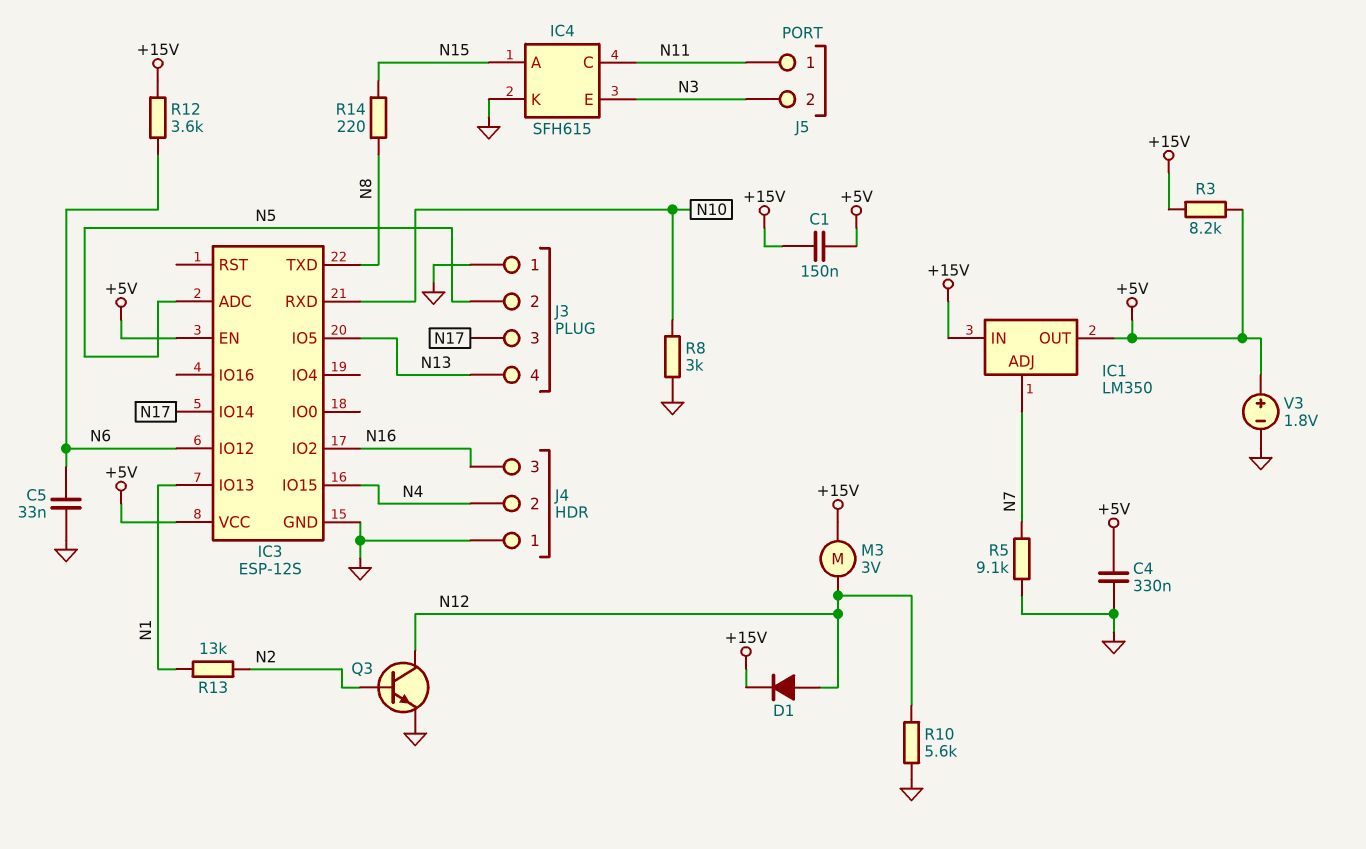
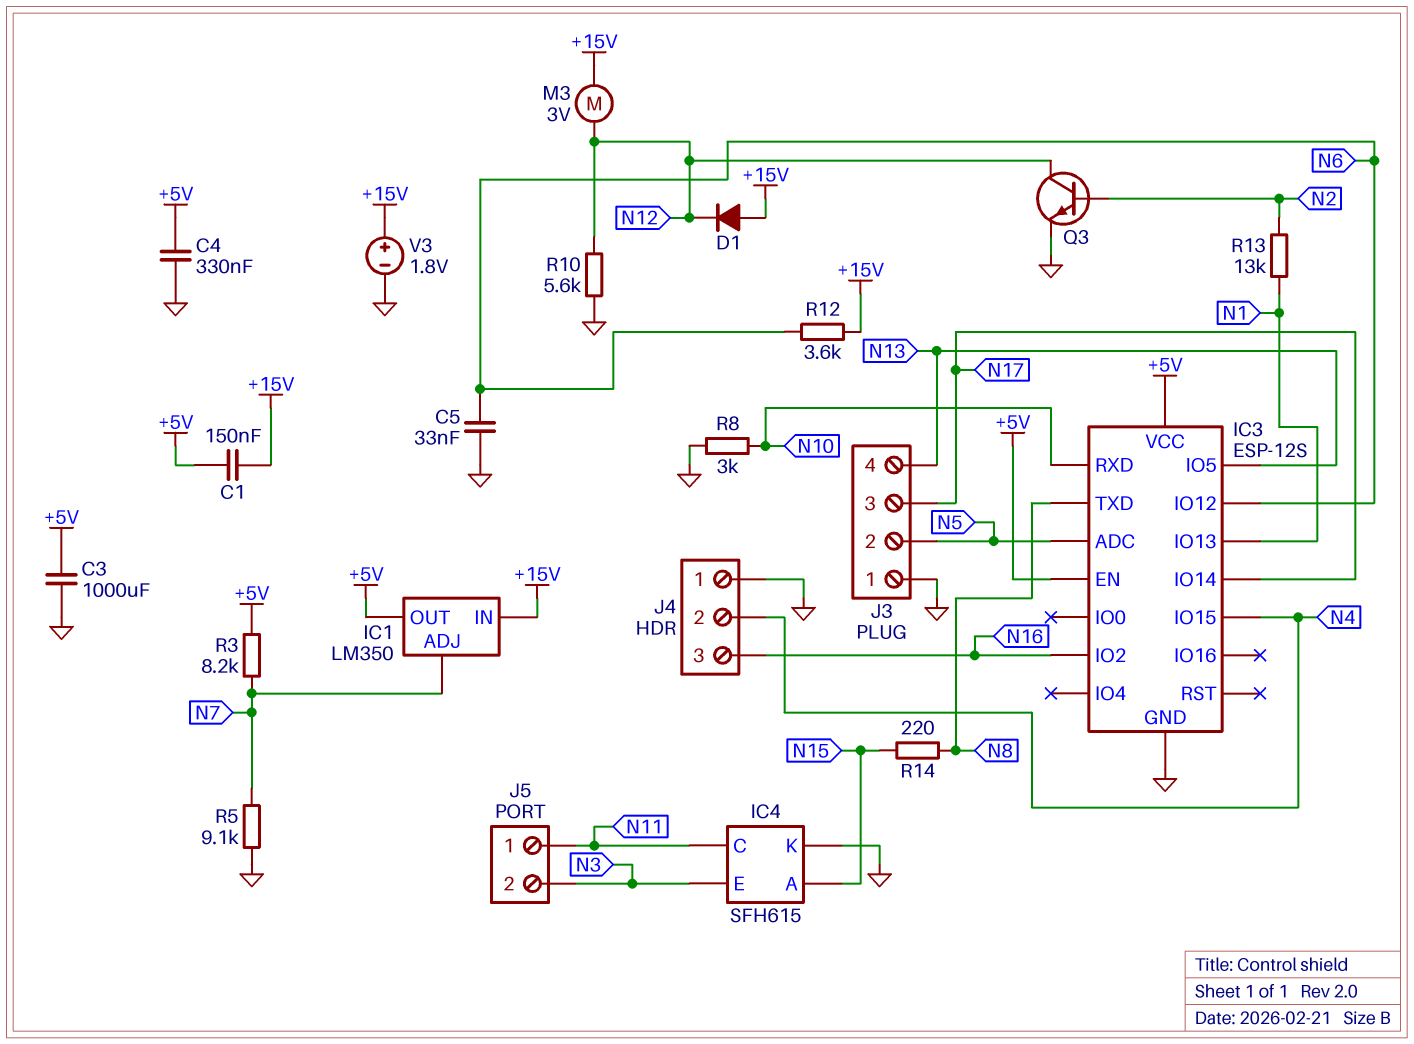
C3: none -> 1000uF (+5V, GND)
D1: diode (A N12, K +15V) -> diode (A +15V, K N12)
R3: 8.2k (+5V, +15V) -> 8.2k (+5V, N7)
V3: 1.8V (plus +5V, minus GND) -> 1.8V (plus +15V, minus GND)

